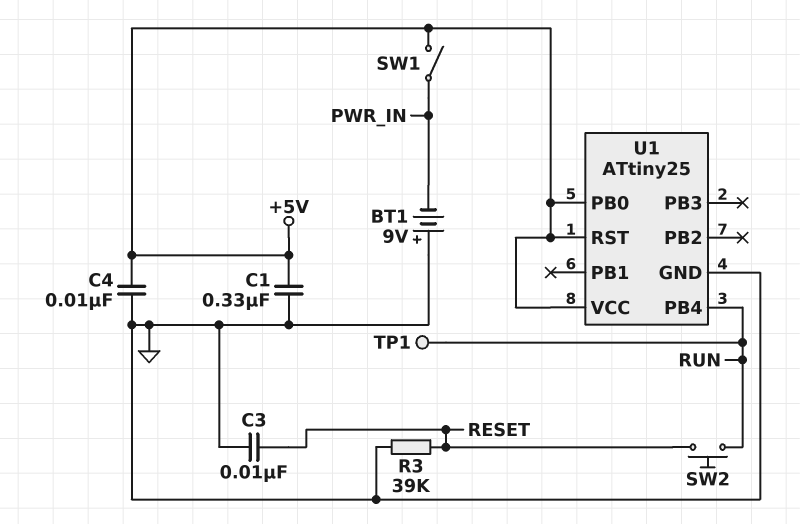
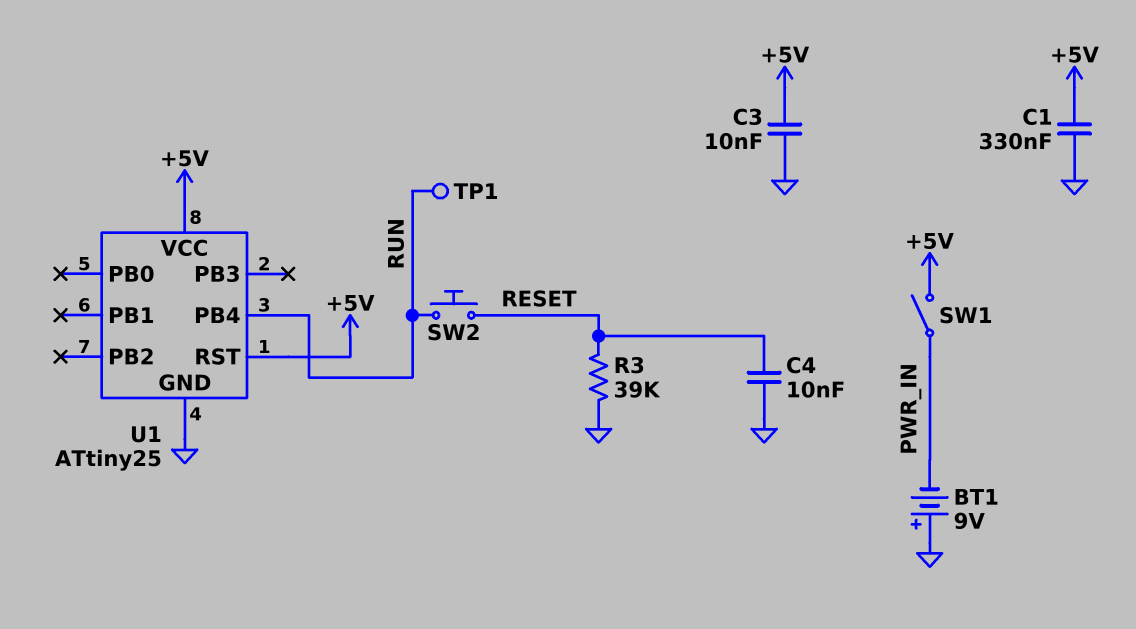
C3: 10nF (GND, RESET) -> 10nF (+5V, GND)
C4: 10nF (+5V, GND) -> 10nF (GND, RESET)
U1 pin PB0: +5V -> none

